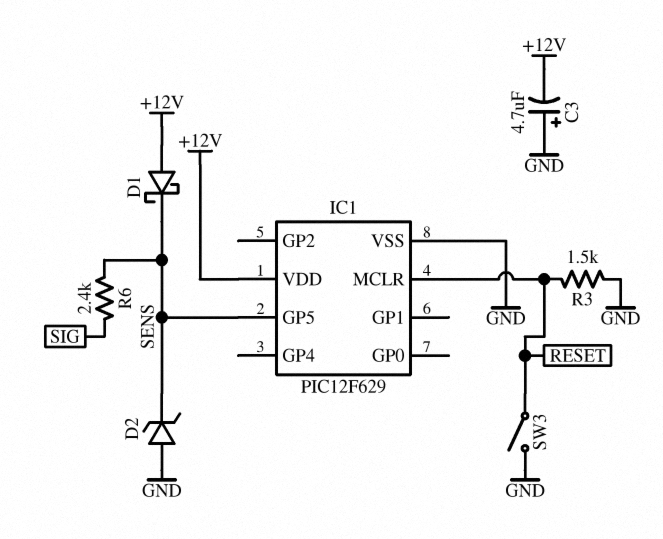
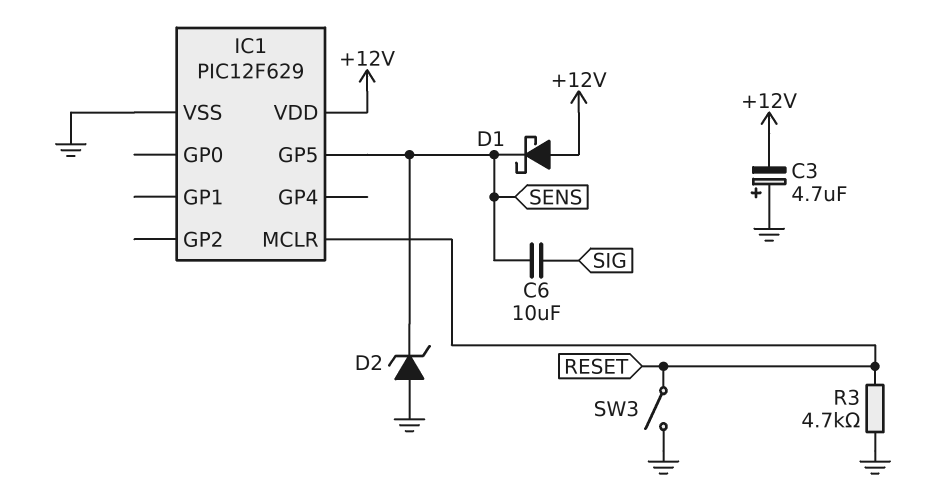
C6: none -> 10uF (SENS, SIG)
R3: 1.5k (GND, RESET) -> 4.7k (GND, RESET)
R6: 2.4k (SENS, SIG) -> none

